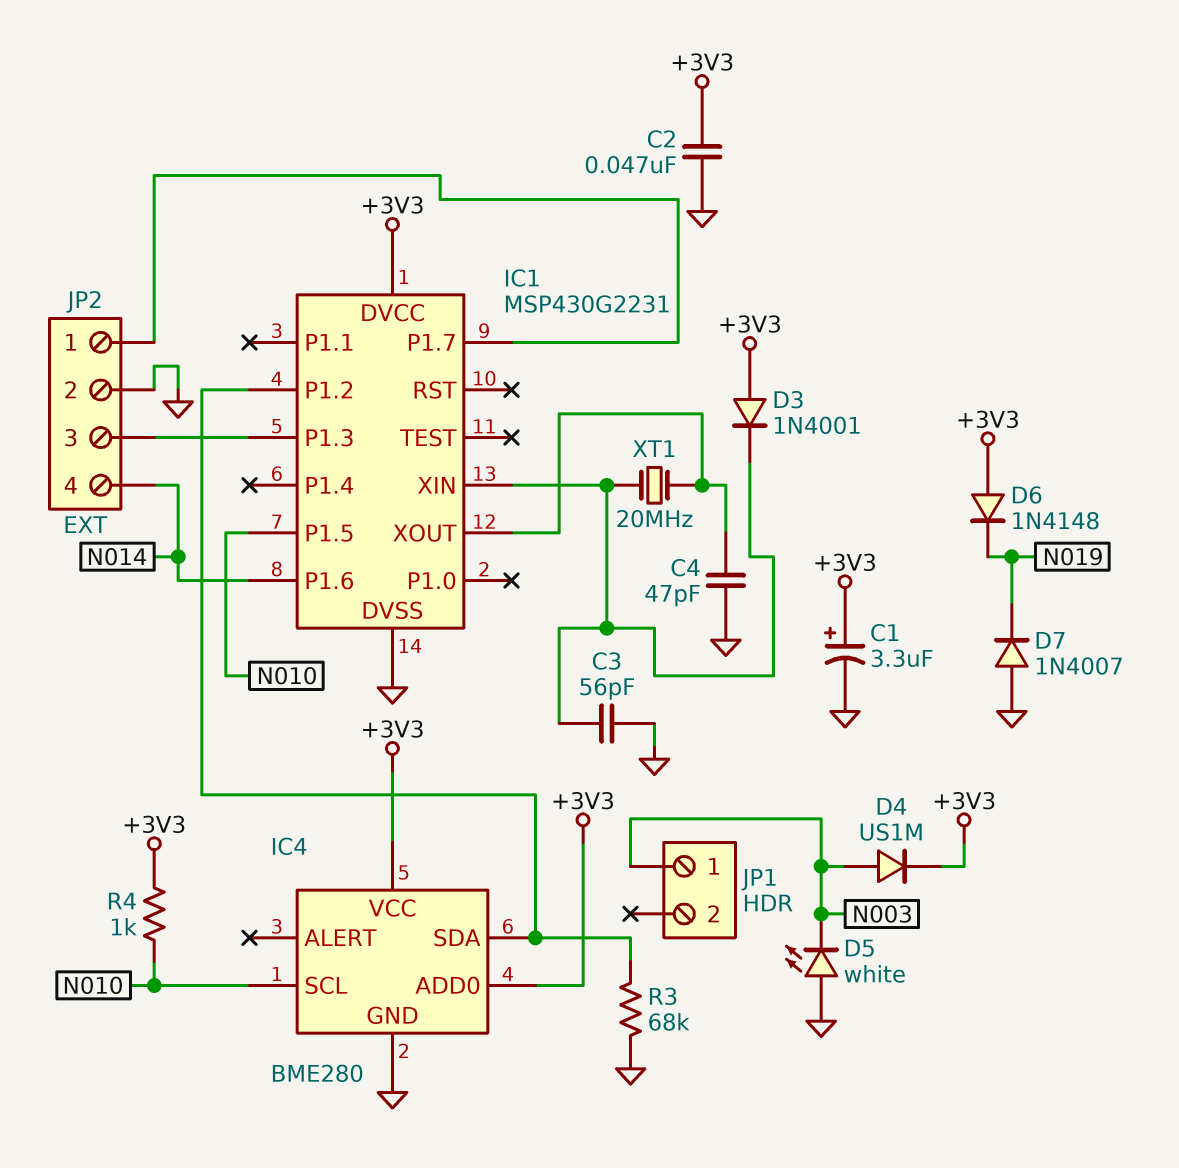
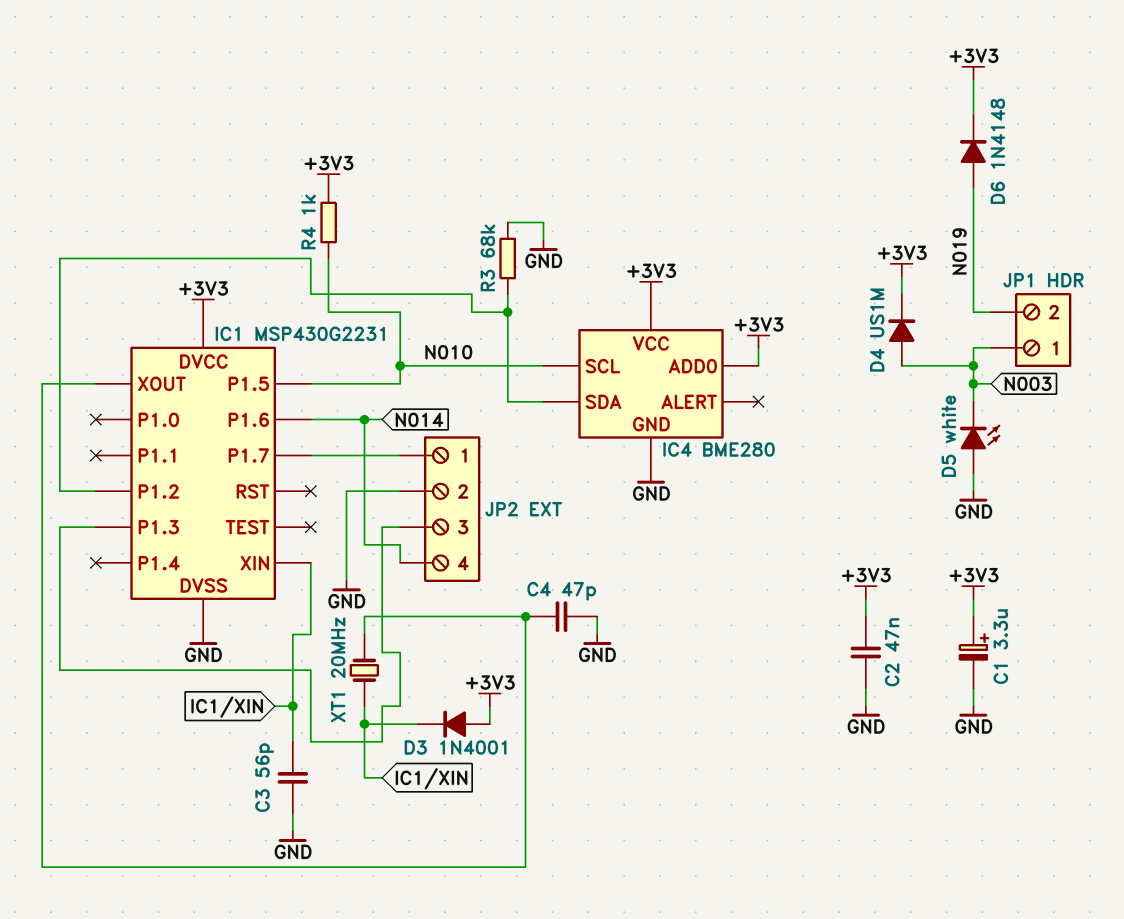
D6: diode 1N4148 (A +3V3, K N019) -> diode 1N4148 (A N019, K +3V3)
D7: diode 1N4007 (A GND, K N019) -> none
JP1 pin 2: none -> N019

